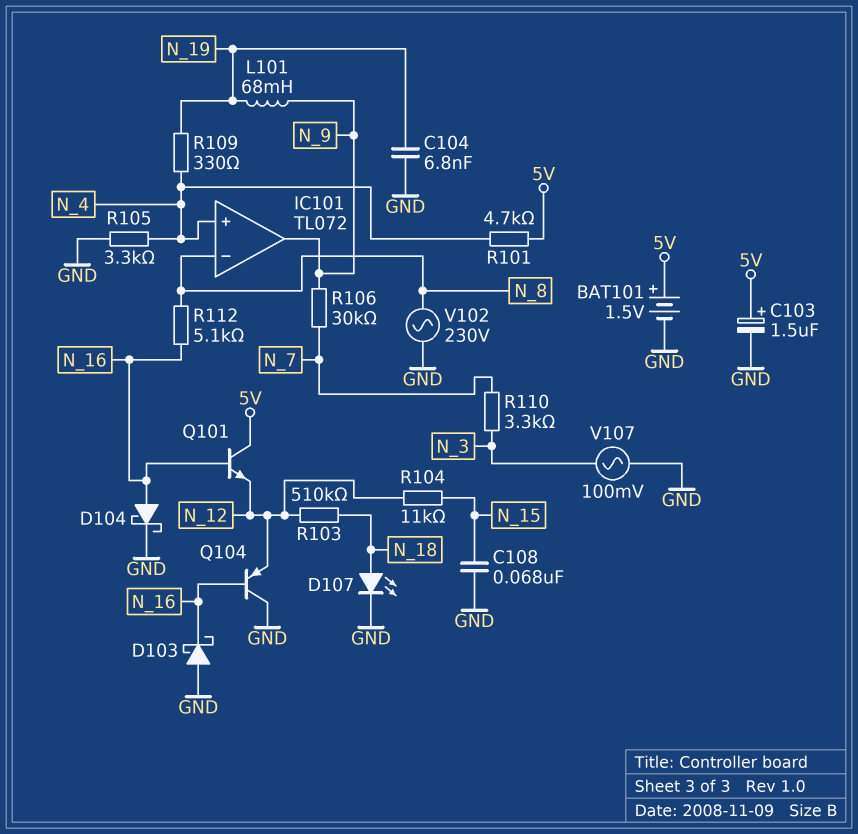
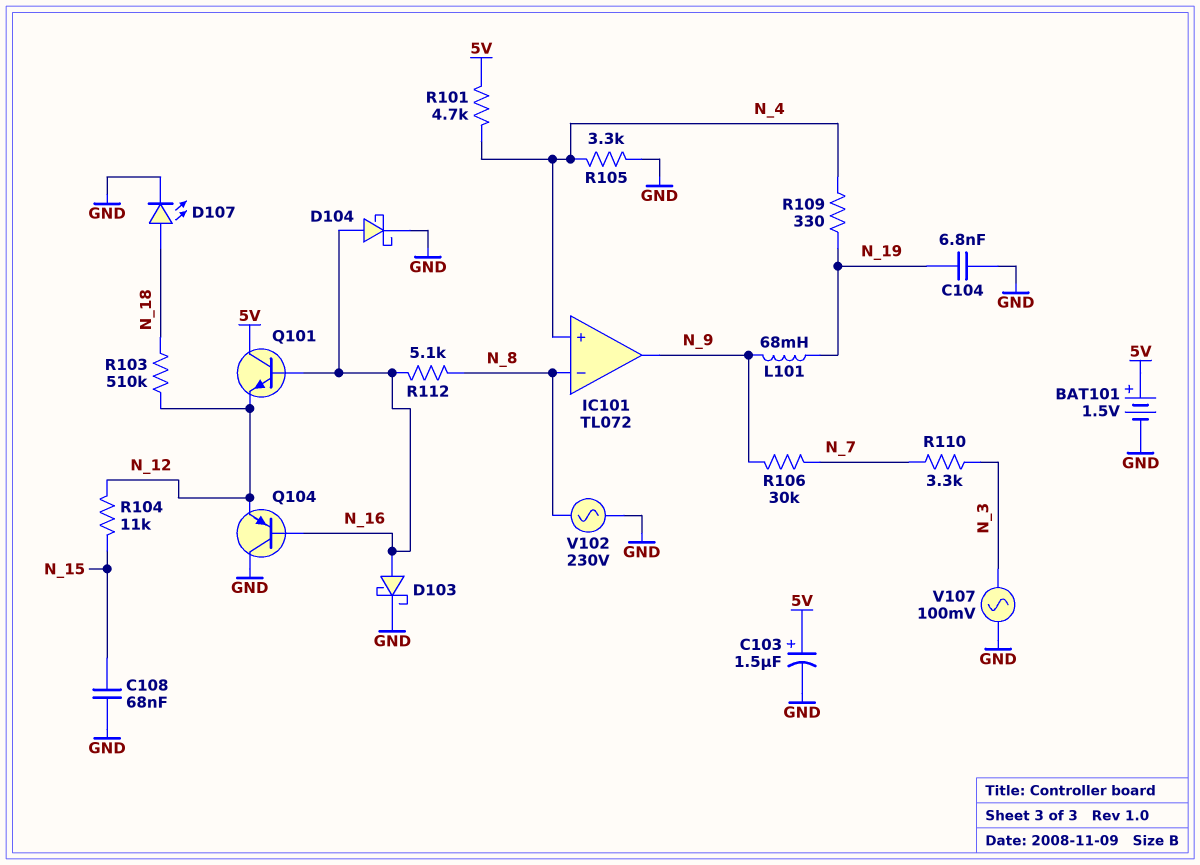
D103: schottky (A GND, K N_16) -> schottky (A N_16, K GND)

